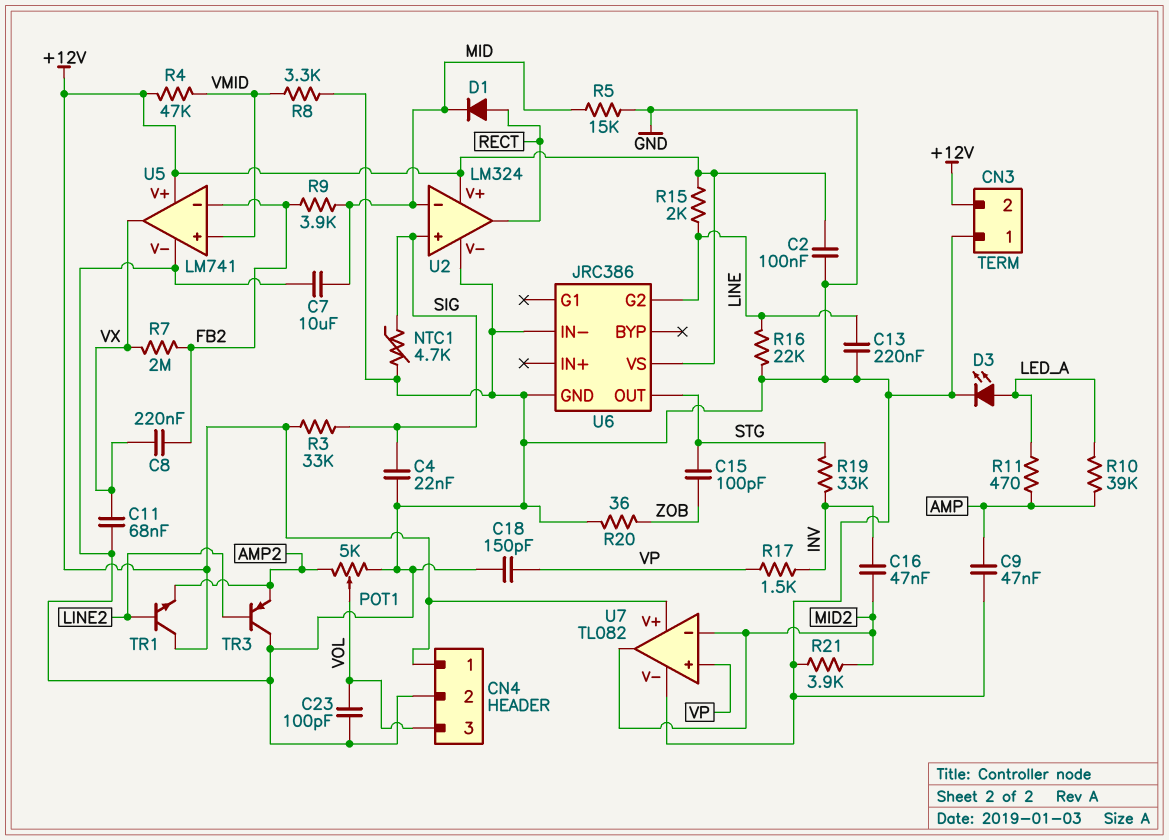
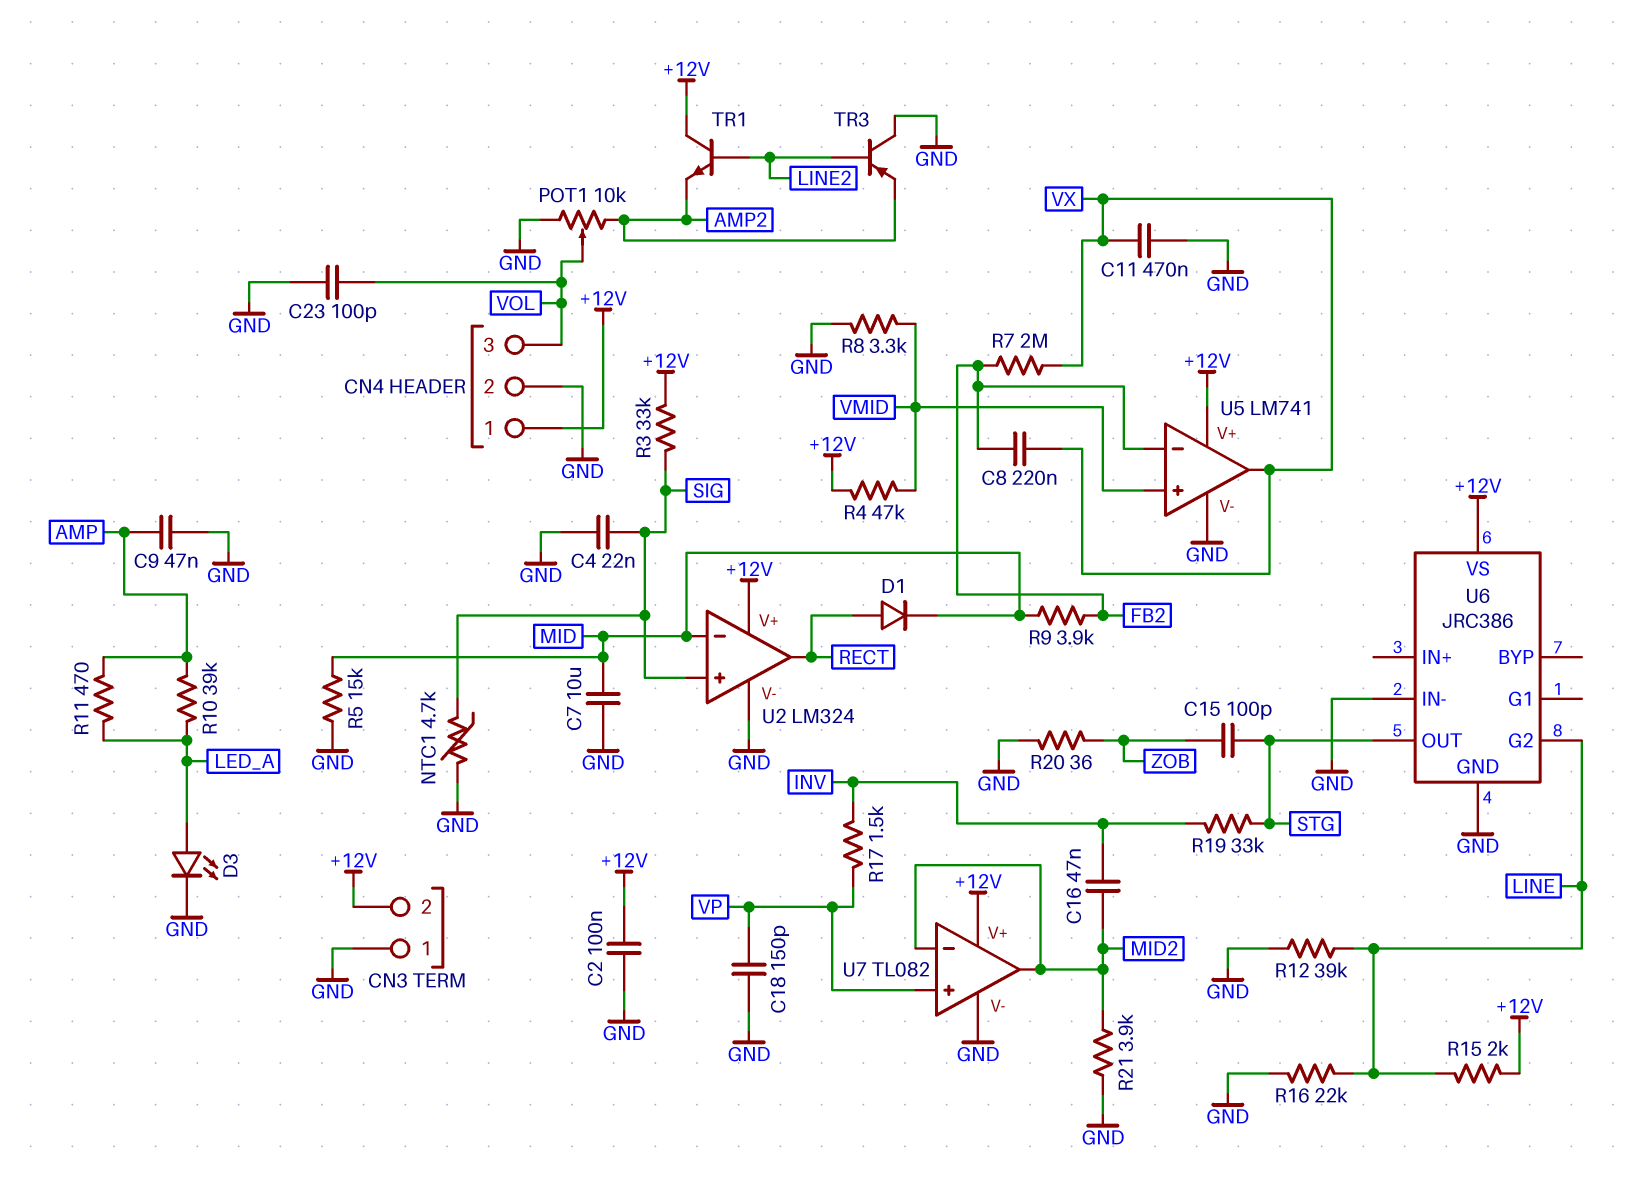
C11: 68nF (GND, VX) -> 470nF (GND, VX)
C13: 220nF (GND, LINE) -> none
POT1: 5k (AMP2, GND, wiper VOL) -> 10k (AMP2, GND, wiper VOL)
R12: none -> 39k (GND, LINE)

